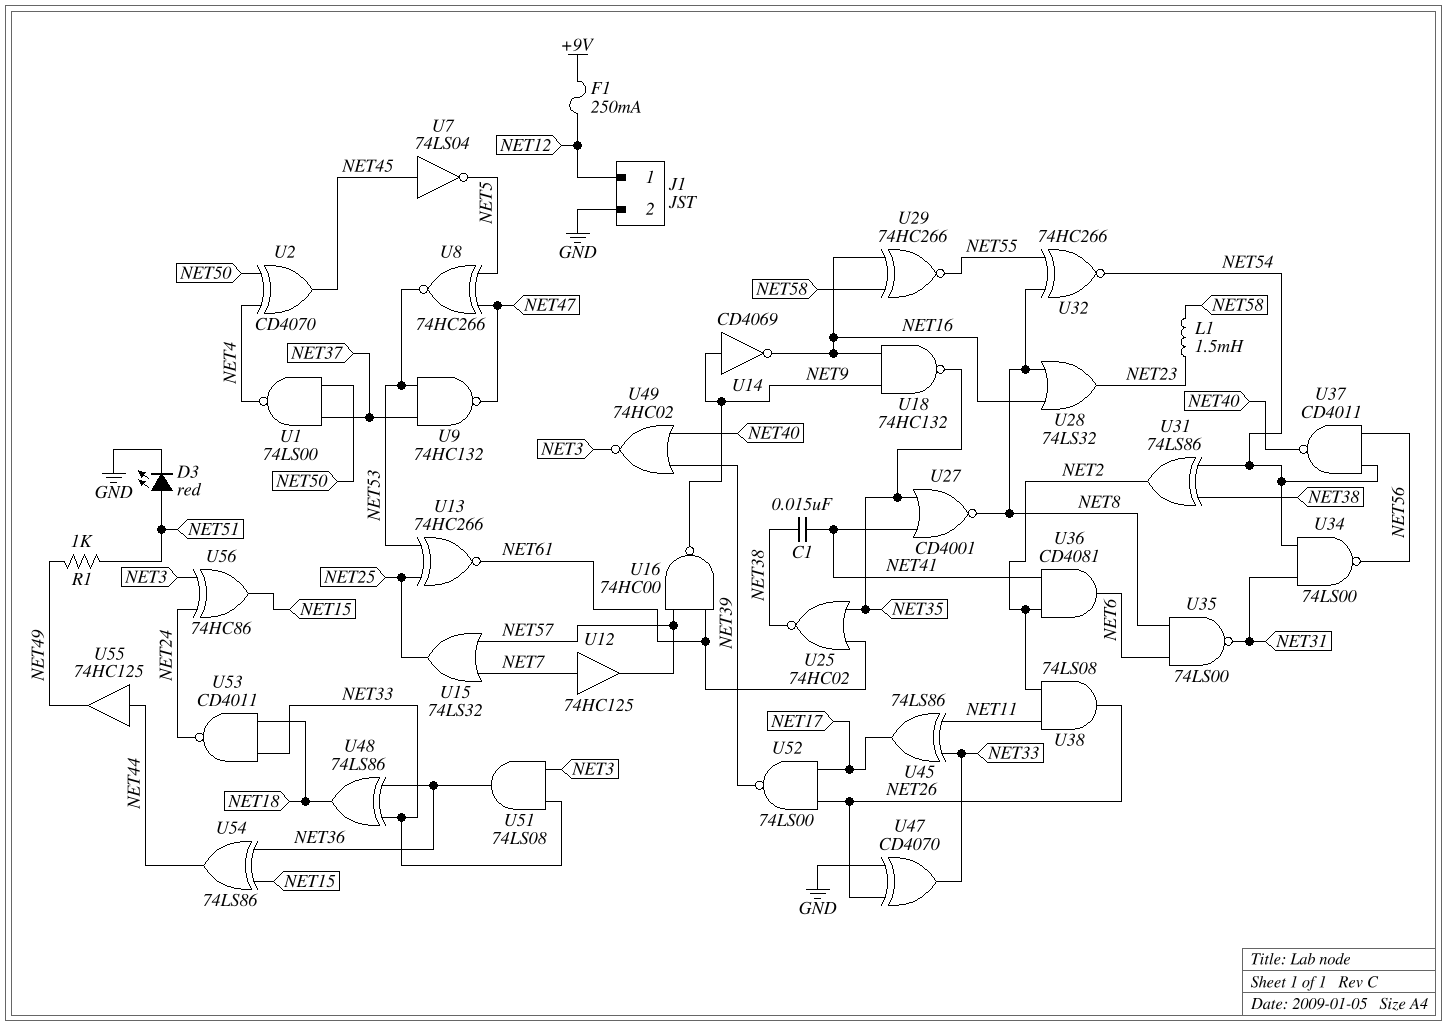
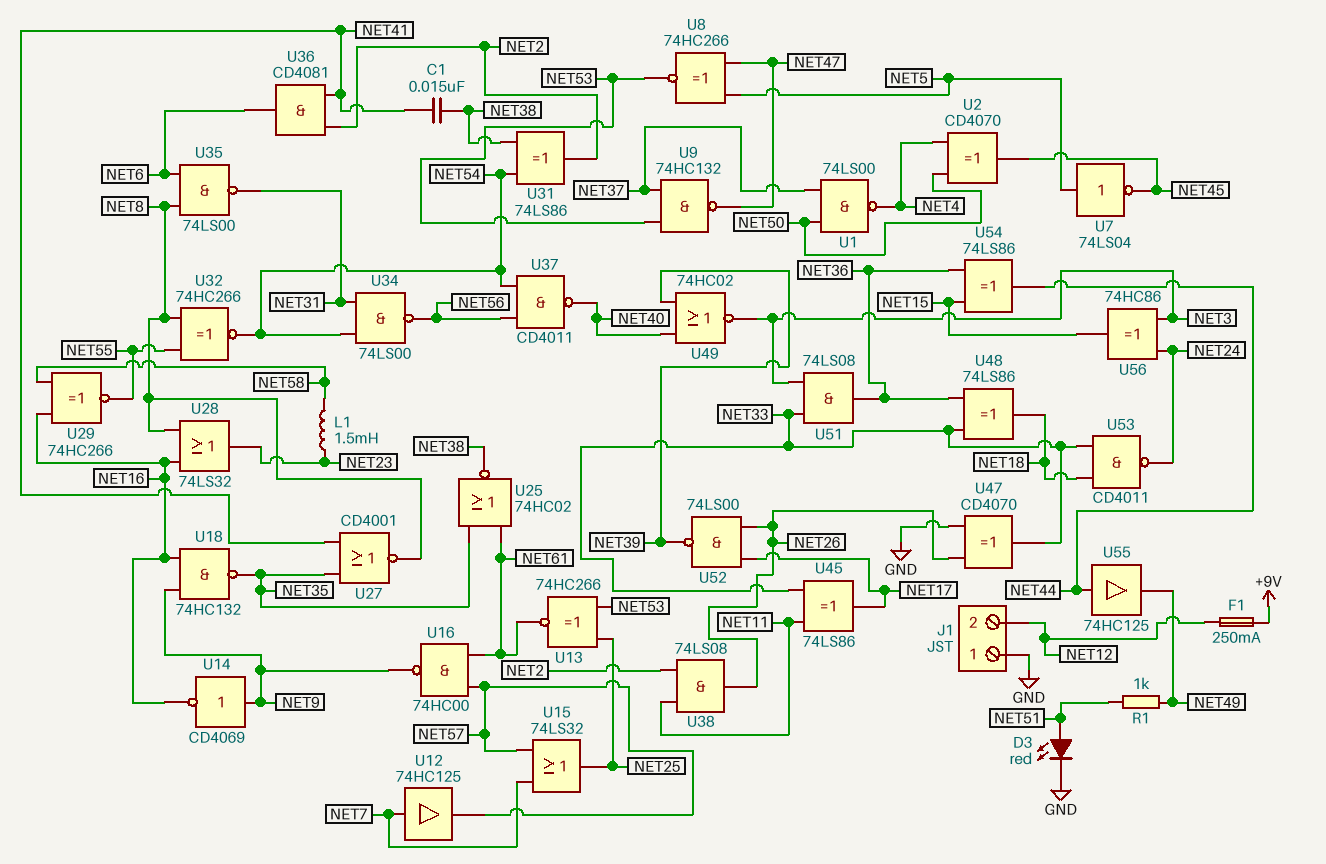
J1 pin 1: NET12 -> GND
J1 pin 2: GND -> NET12
U7: NOT 74LS04 (in NET45, out NET5) -> NOT 74LS04 (in NET5, out NET45)

